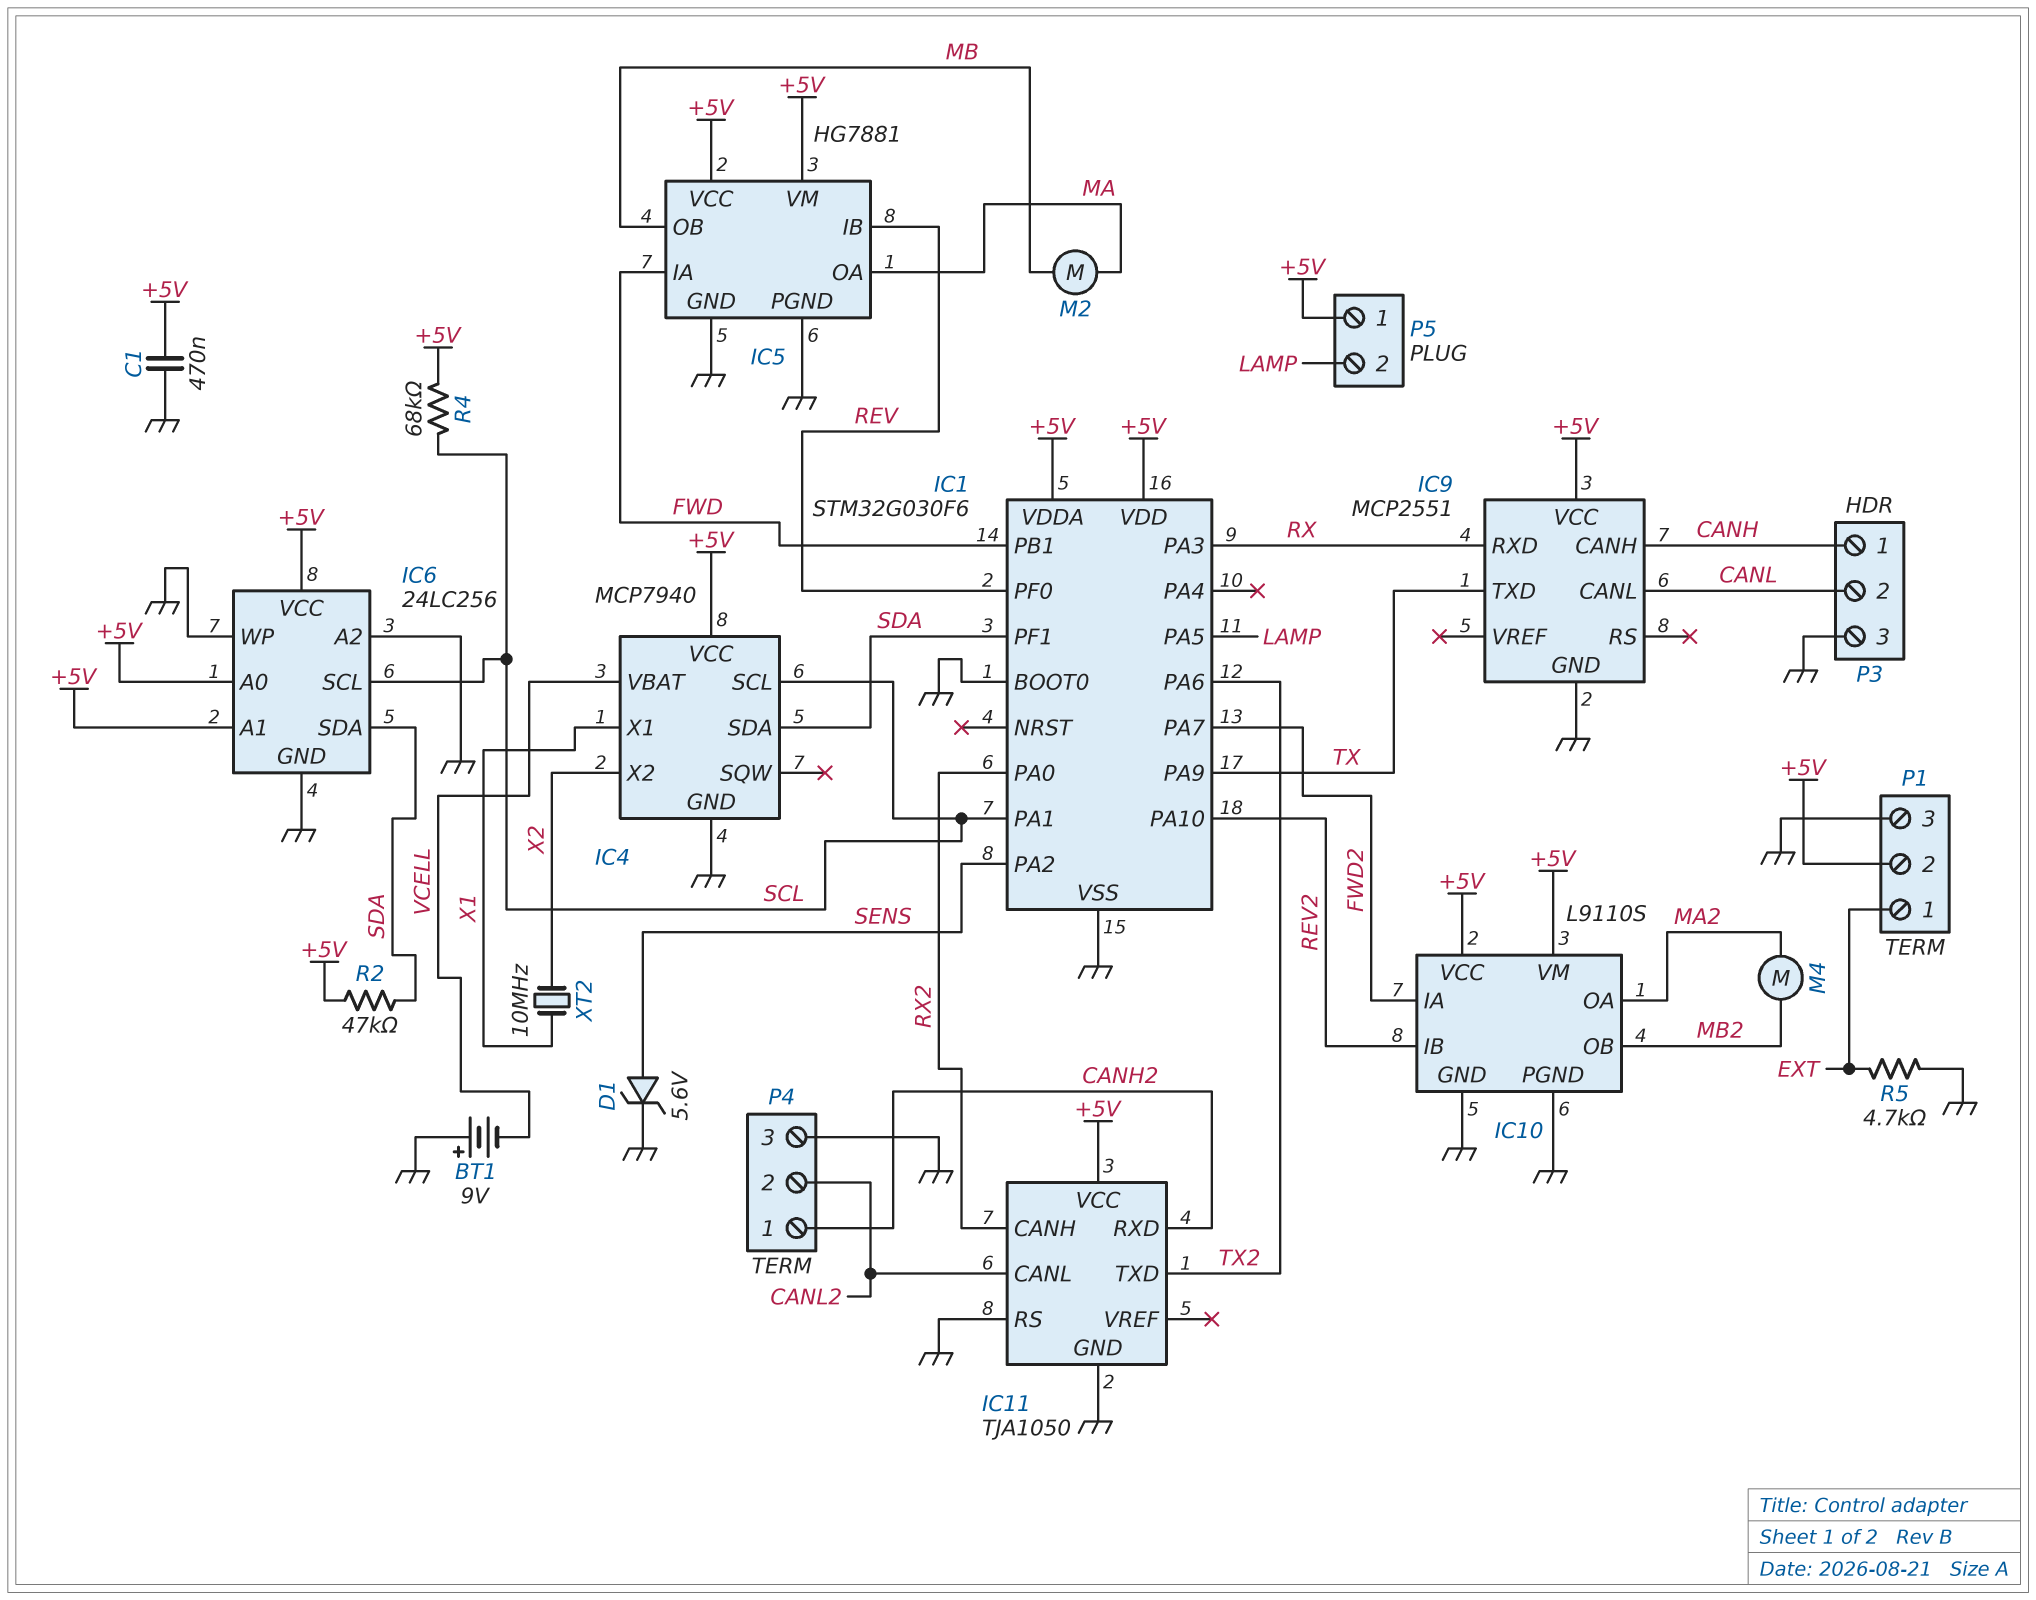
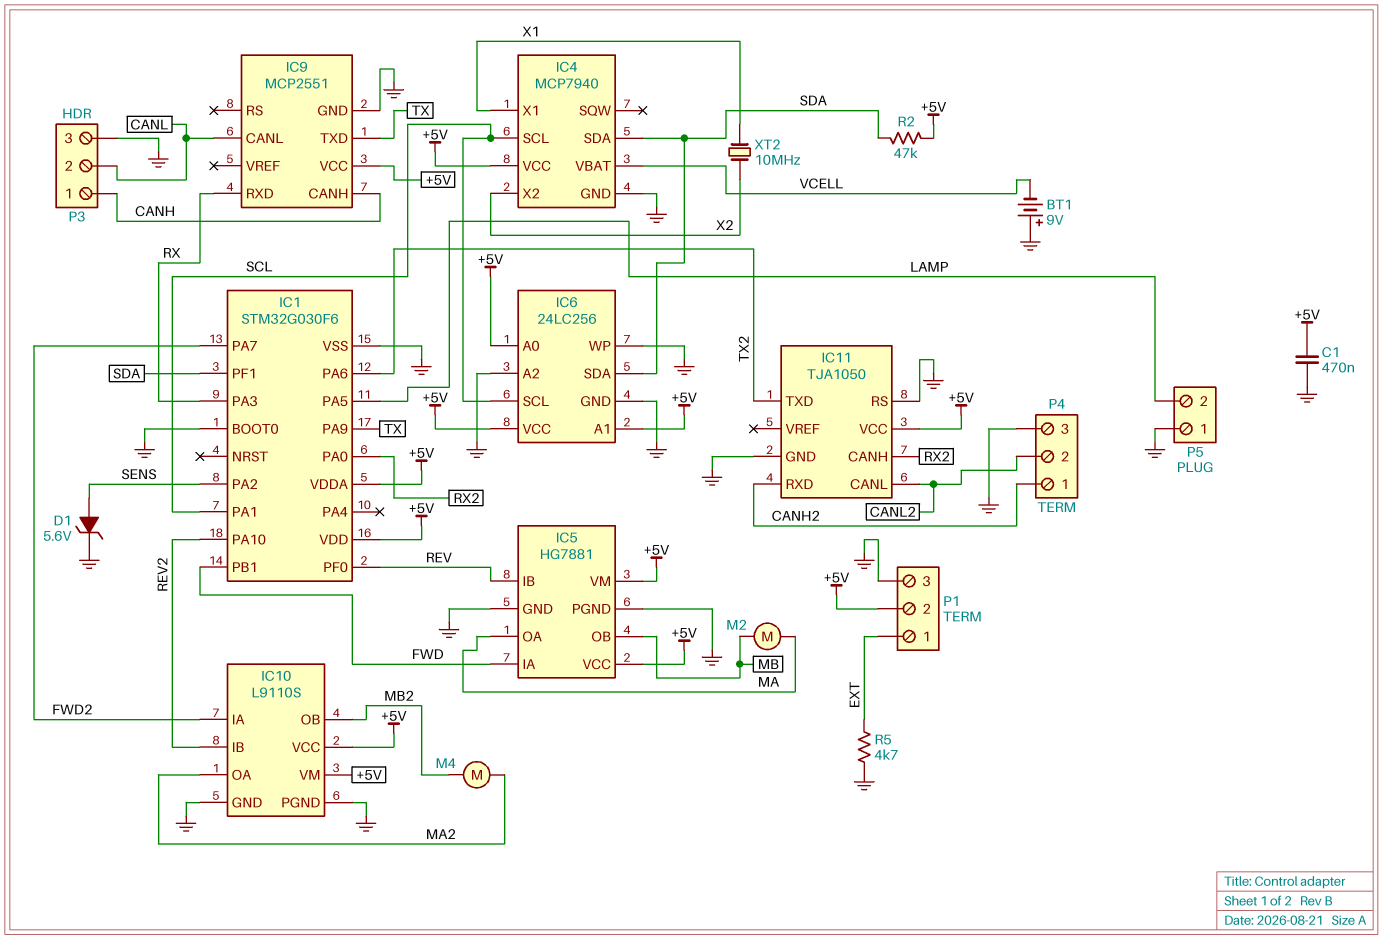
P5 pin 1: +5V -> GND
R4: 68k (+5V, SCL) -> none

